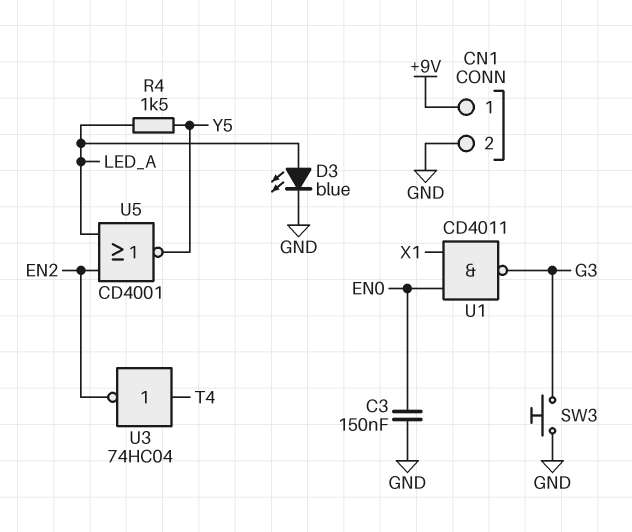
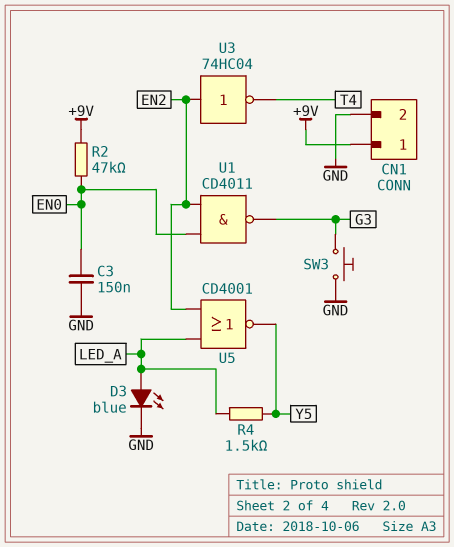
R2: none -> 47k (+9V, EN0)
U1: NAND CD4011 (in EN0, in X1, out G3) -> NAND CD4011 (in EN0, in EN2, out G3)
U3: NOT 74HC04 (in T4, out EN2) -> NOT 74HC04 (in EN2, out T4)

